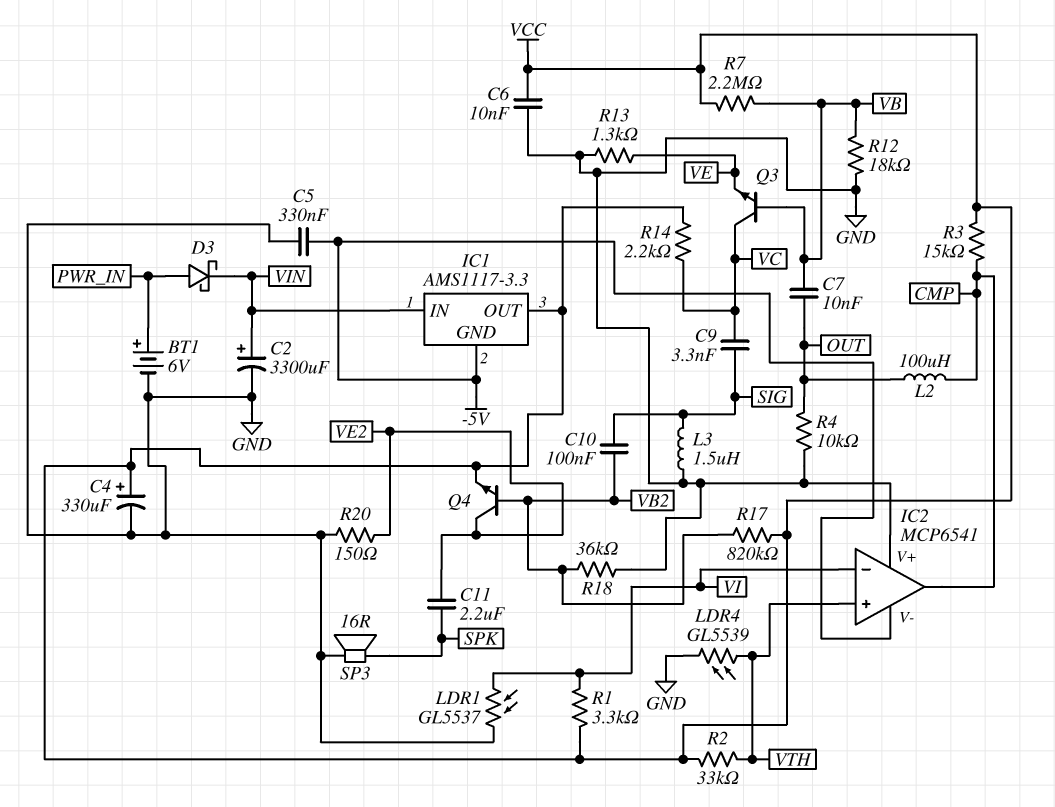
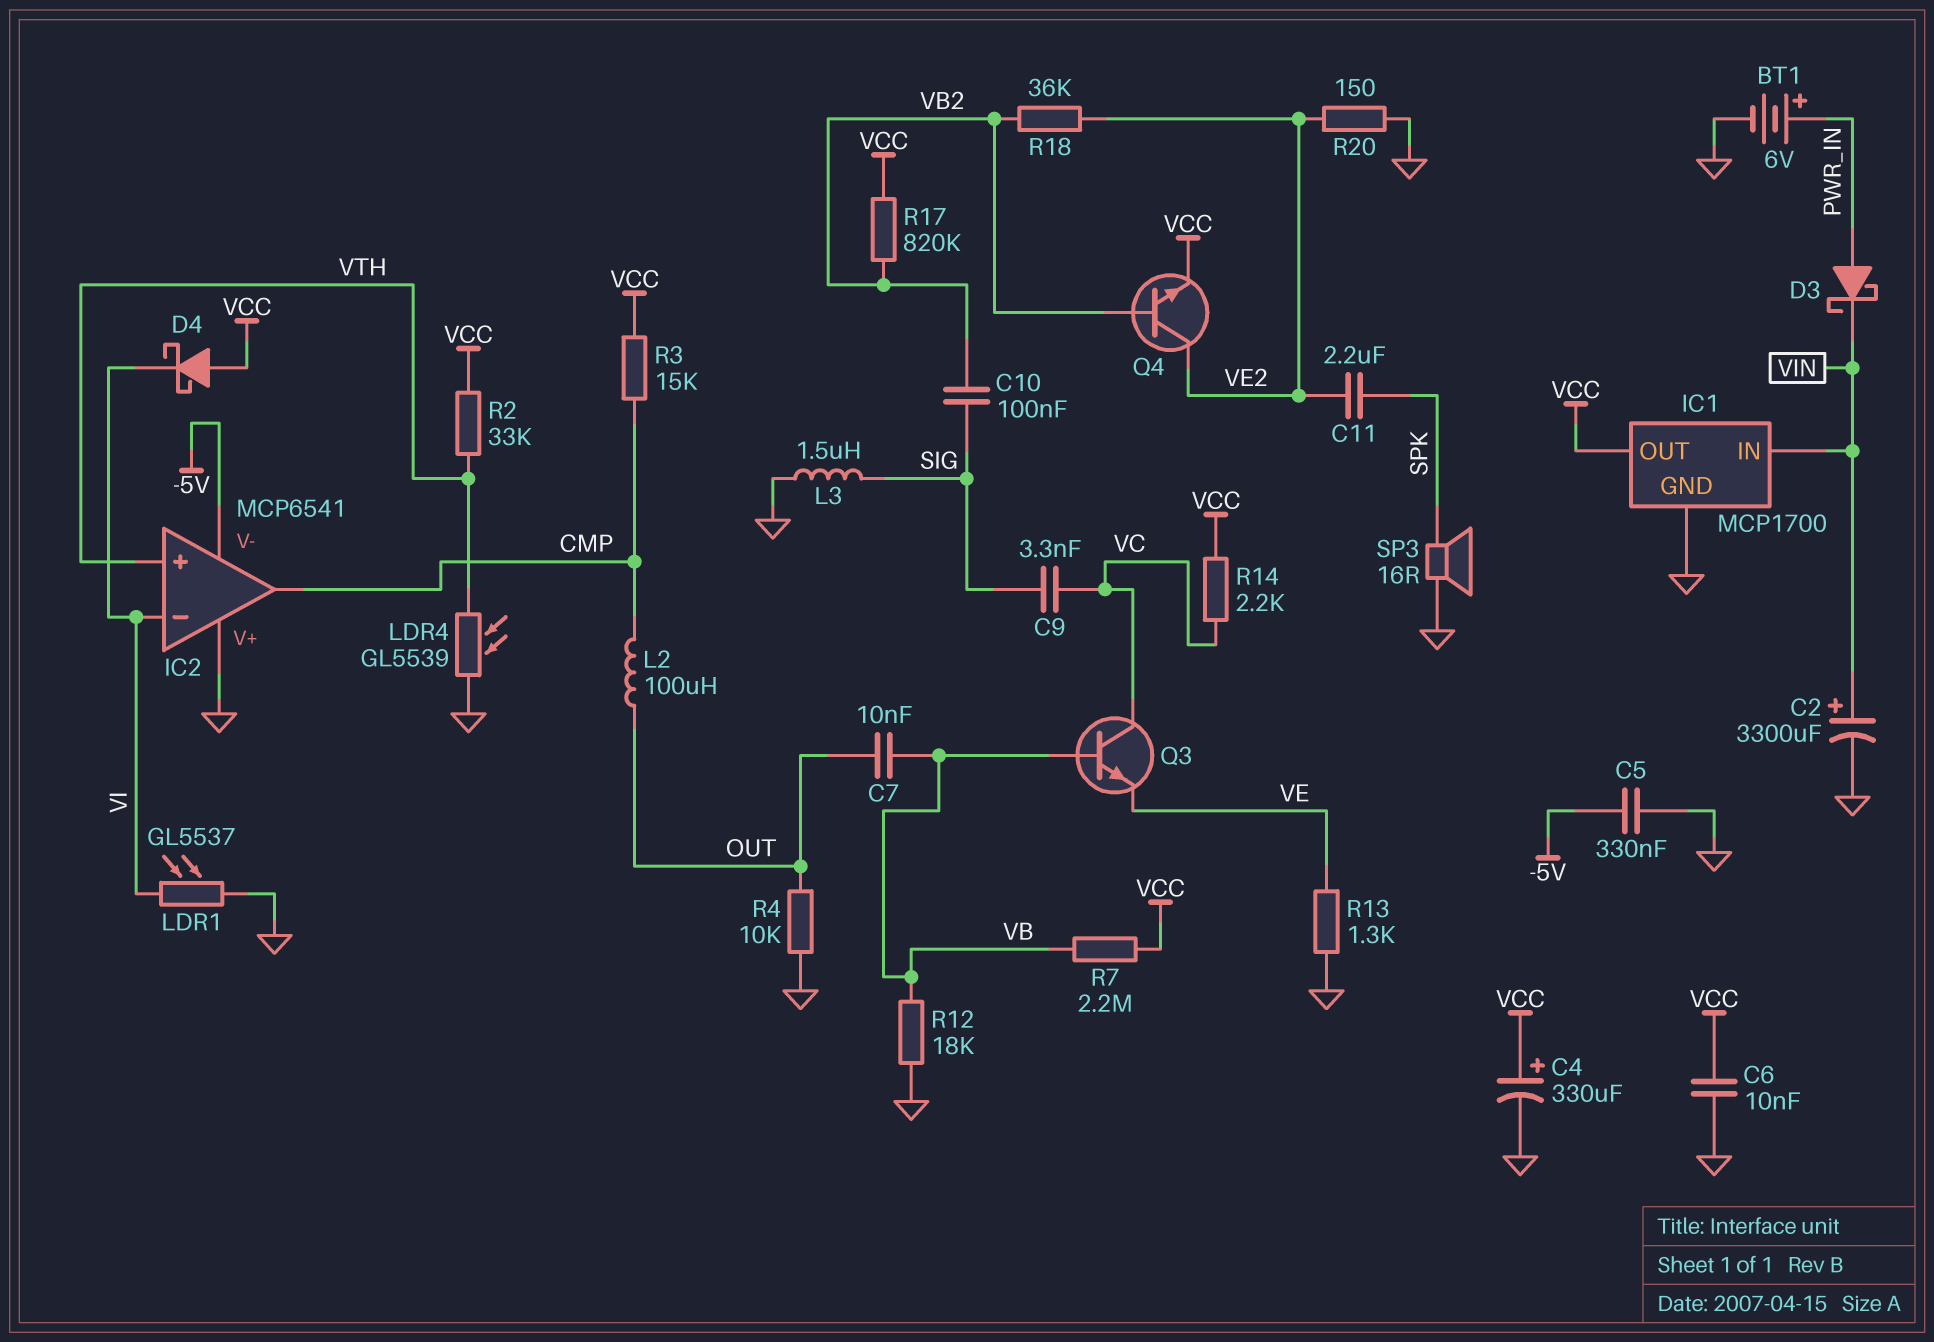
D4: none -> schottky (A VCC, K VI)
IC1: AMS1117-3.3 -> MCP1700
IC1 pin GND: -5V -> GND
R1: 3.3k (VCC, VI) -> none
R18: 36k (GND, VB2) -> 36k (VB2, VE2)

